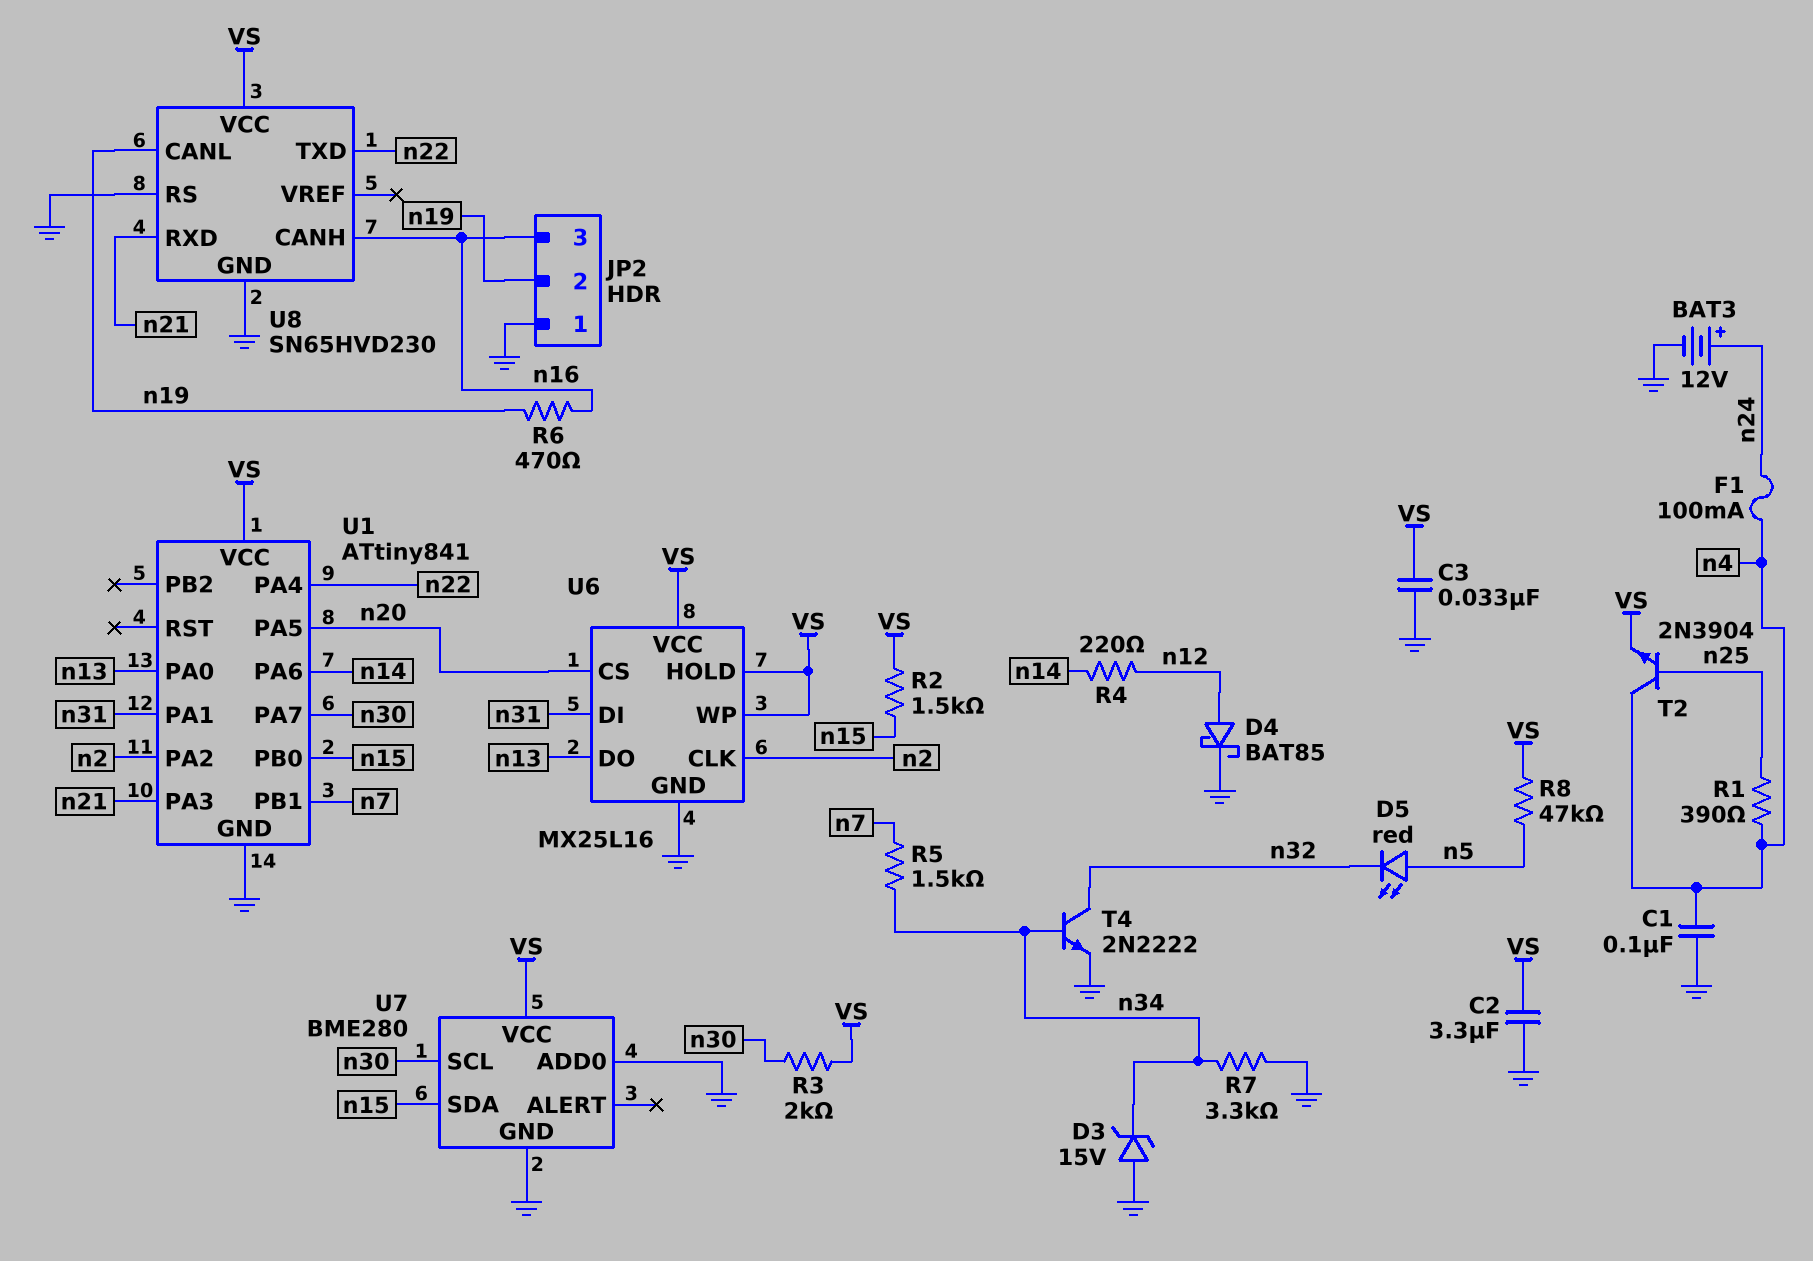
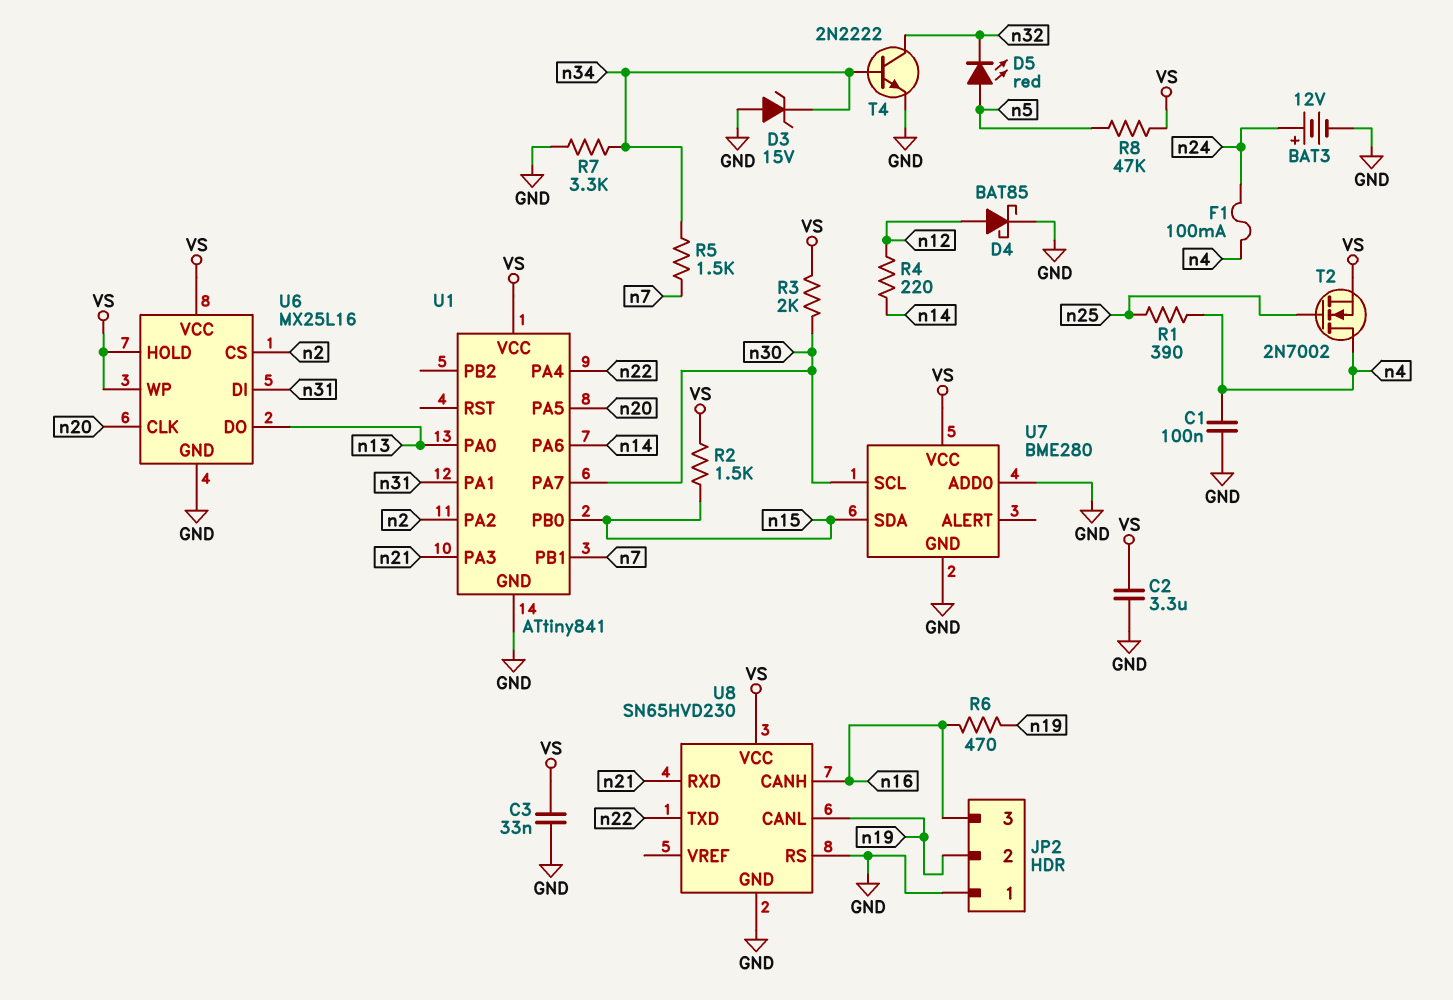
T2: NPN 2N3904 (B n25, C n4, E VS) -> NMOS 2N7002 (G n25, D n4, S VS)
U6 pin CLK: n2 -> n20
U6 pin CS: n20 -> n2

